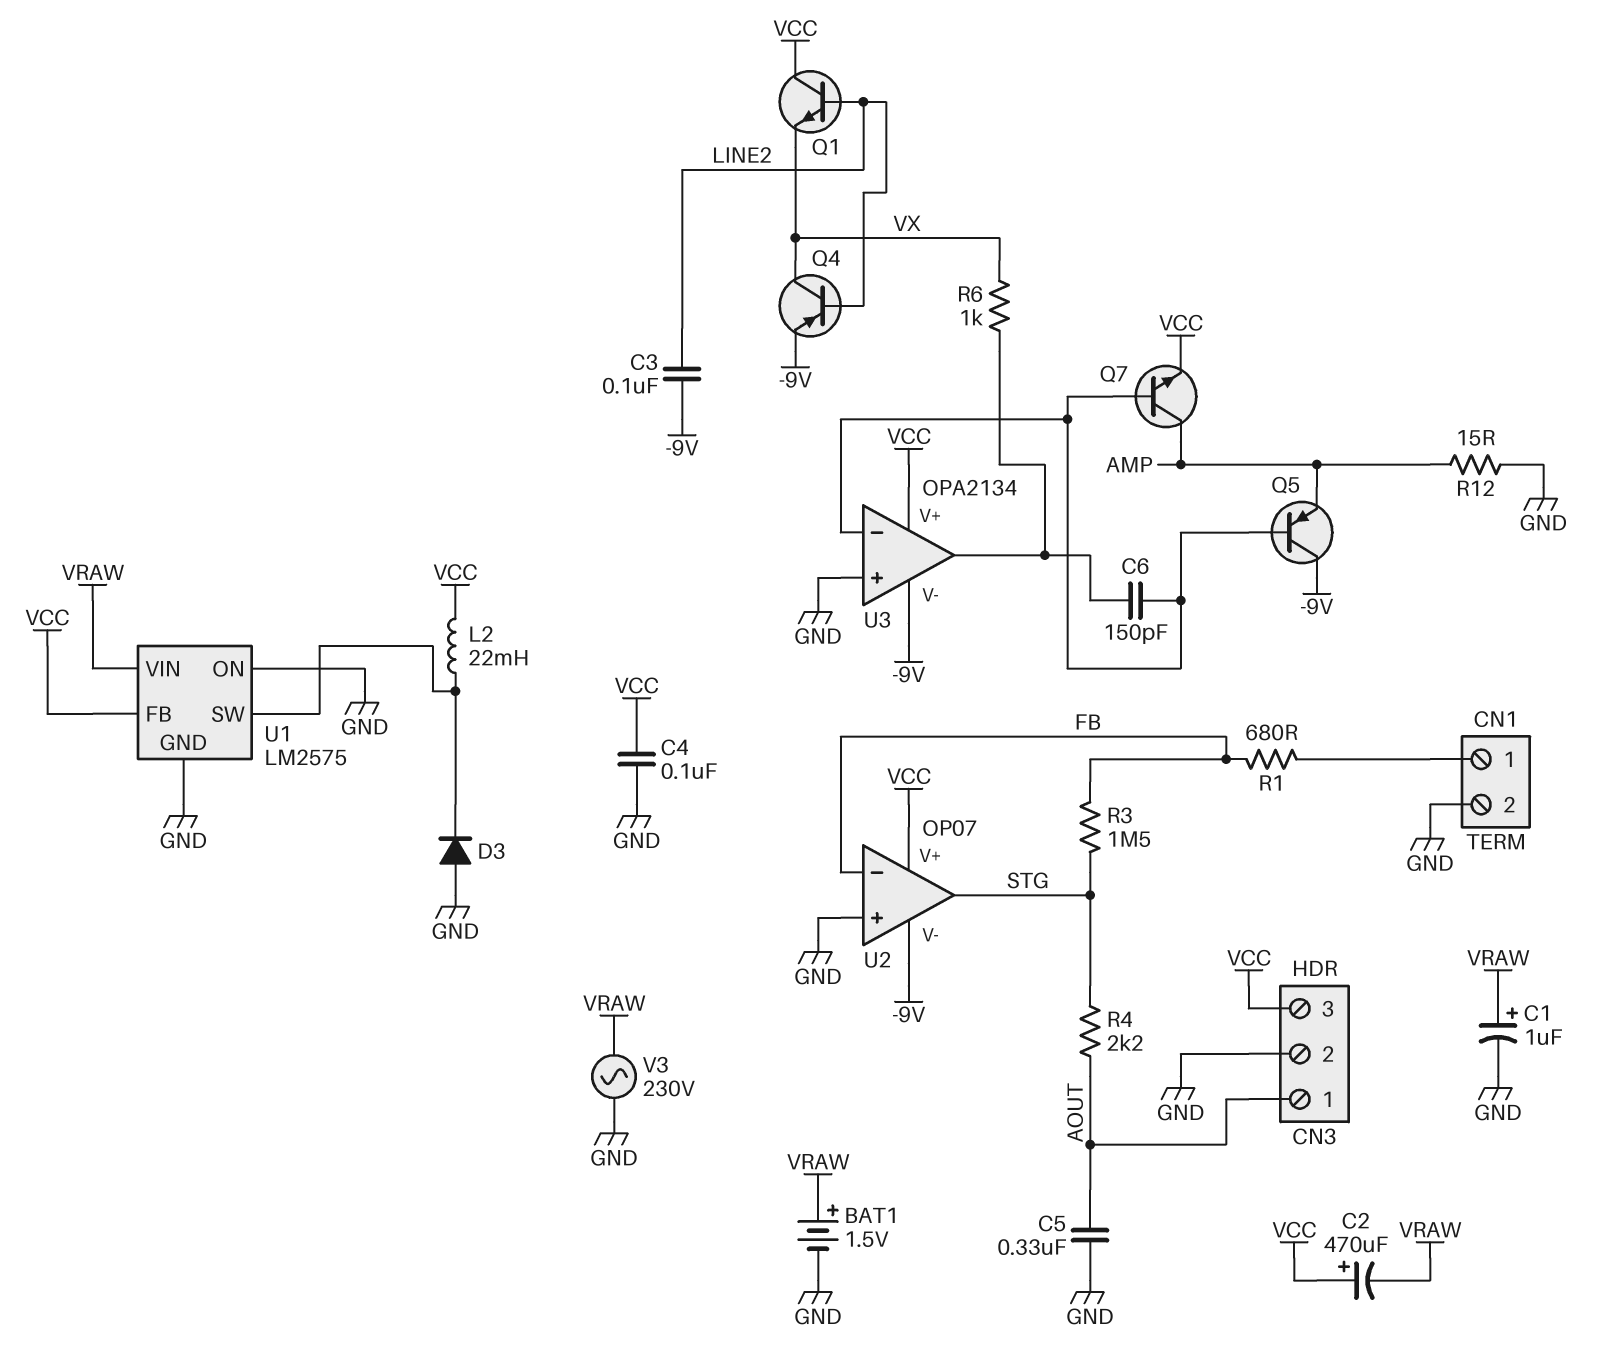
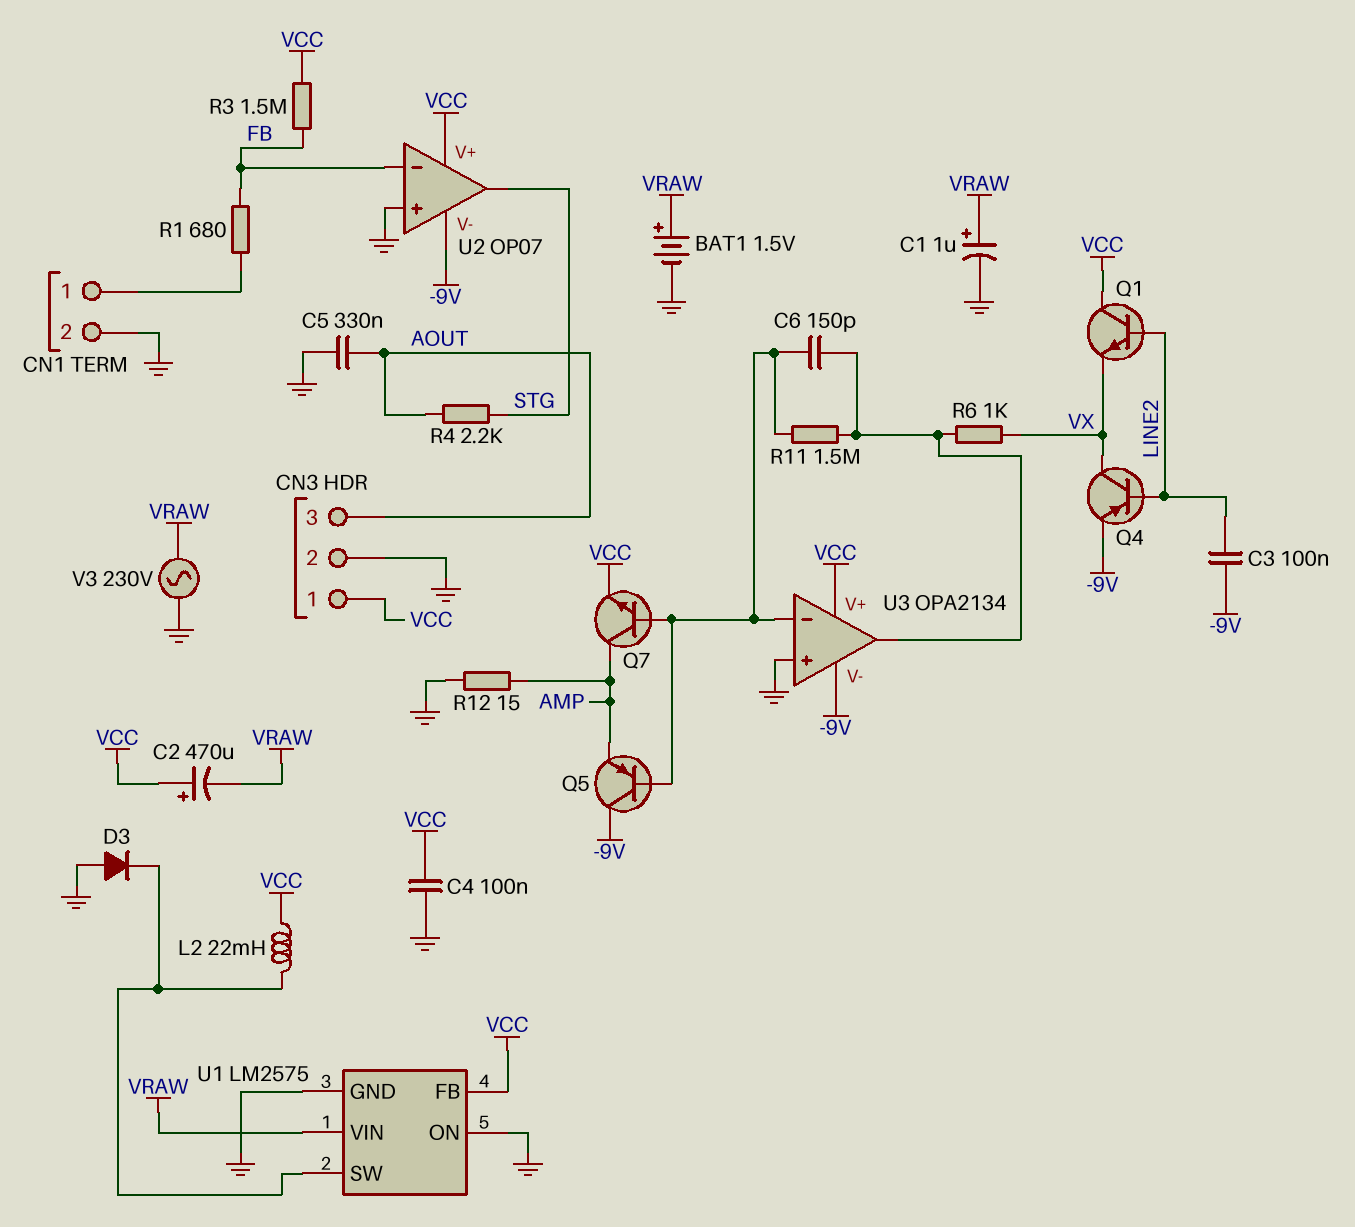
CN3 pin 1: AOUT -> VCC
CN3 pin 3: VCC -> AOUT
R3: 1.5M (FB, STG) -> 1.5M (FB, VCC)
R11: none -> 1.5M (U3/in-, U3/out)

